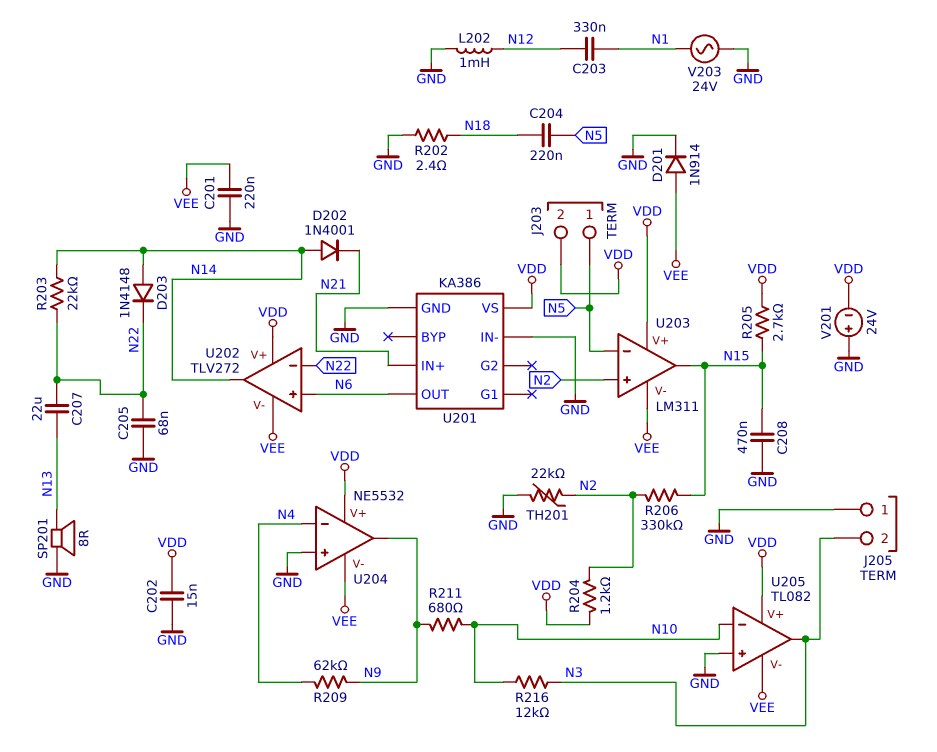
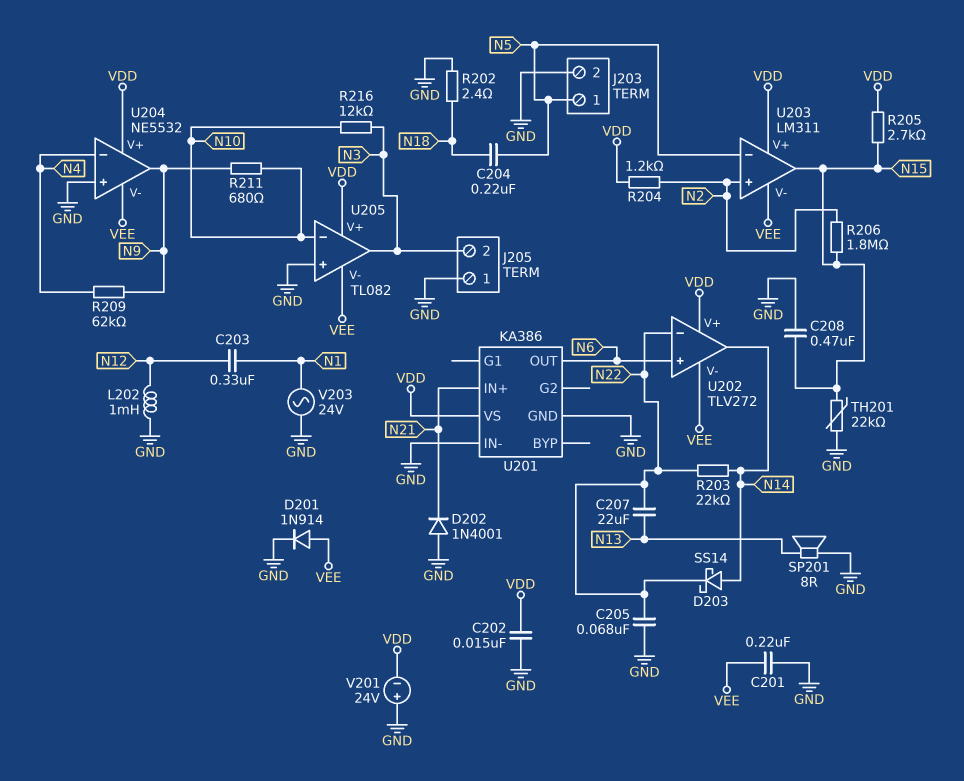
D202: diode 1N4001 (A N14, K N21) -> diode 1N4001 (A GND, K N21)
D203: diode 1N4148 (A N14, K N22) -> schottky SS14 (A N14, K N22)
J203 pin 2: VDD -> GND
R206: 330k (N2, N15) -> 1.8M (N2, N15)
TH201: 22k (GND, N2) -> 22k (GND, N15)

